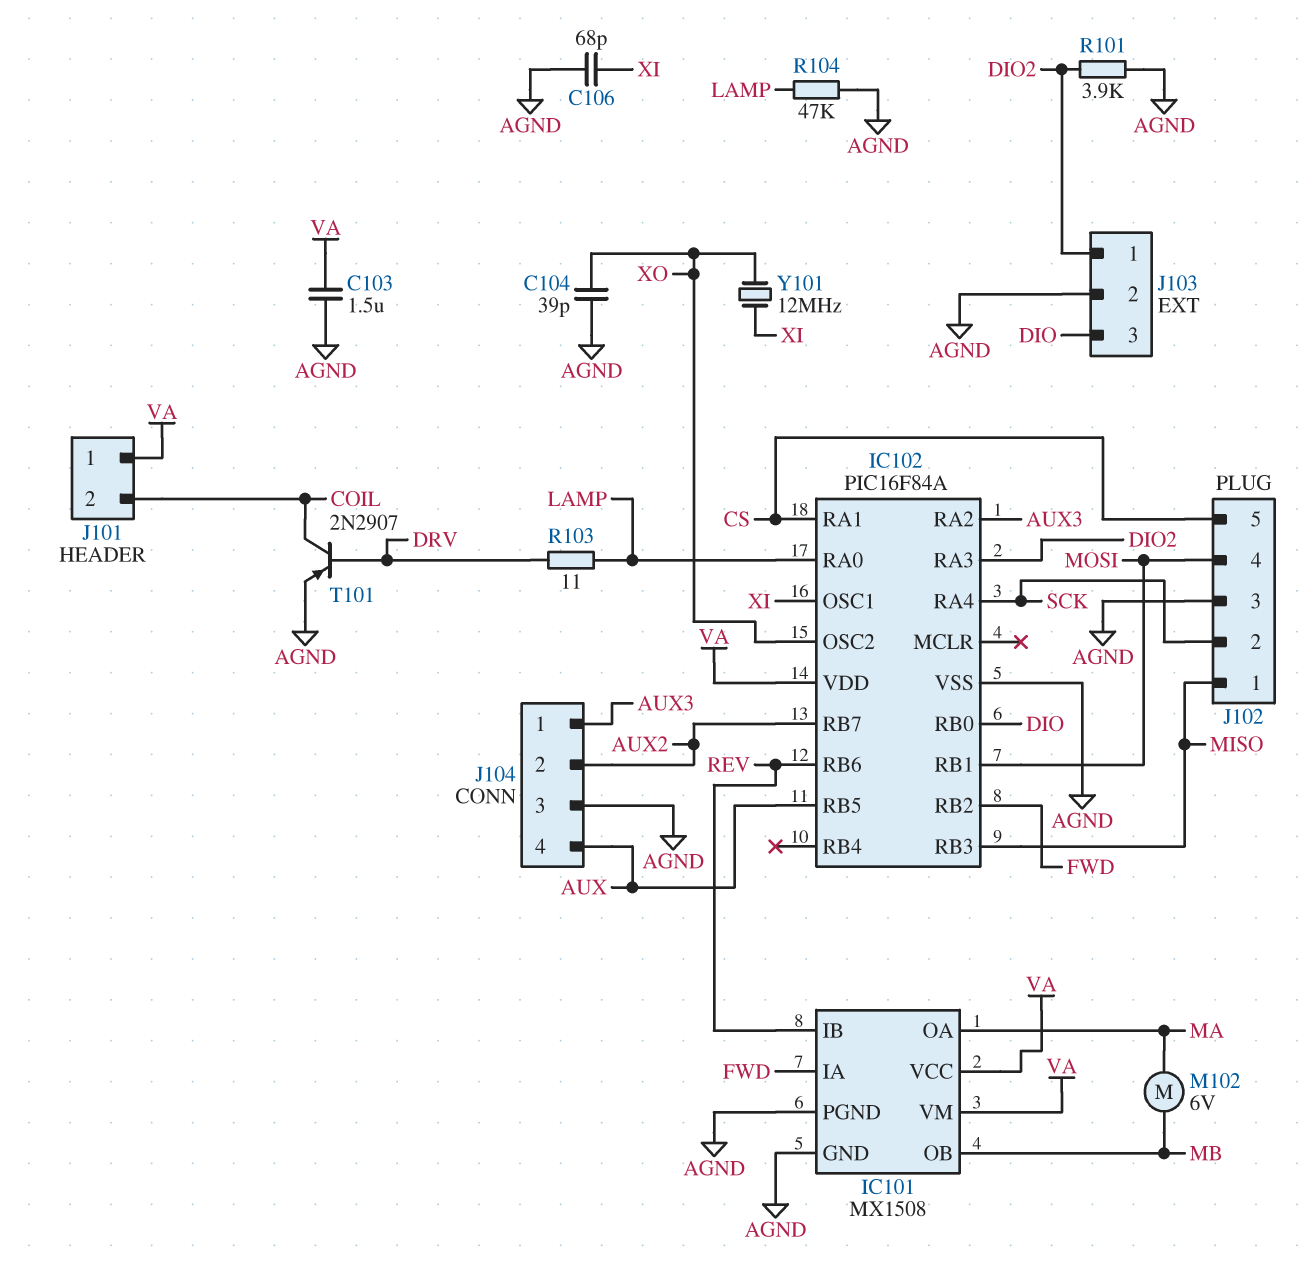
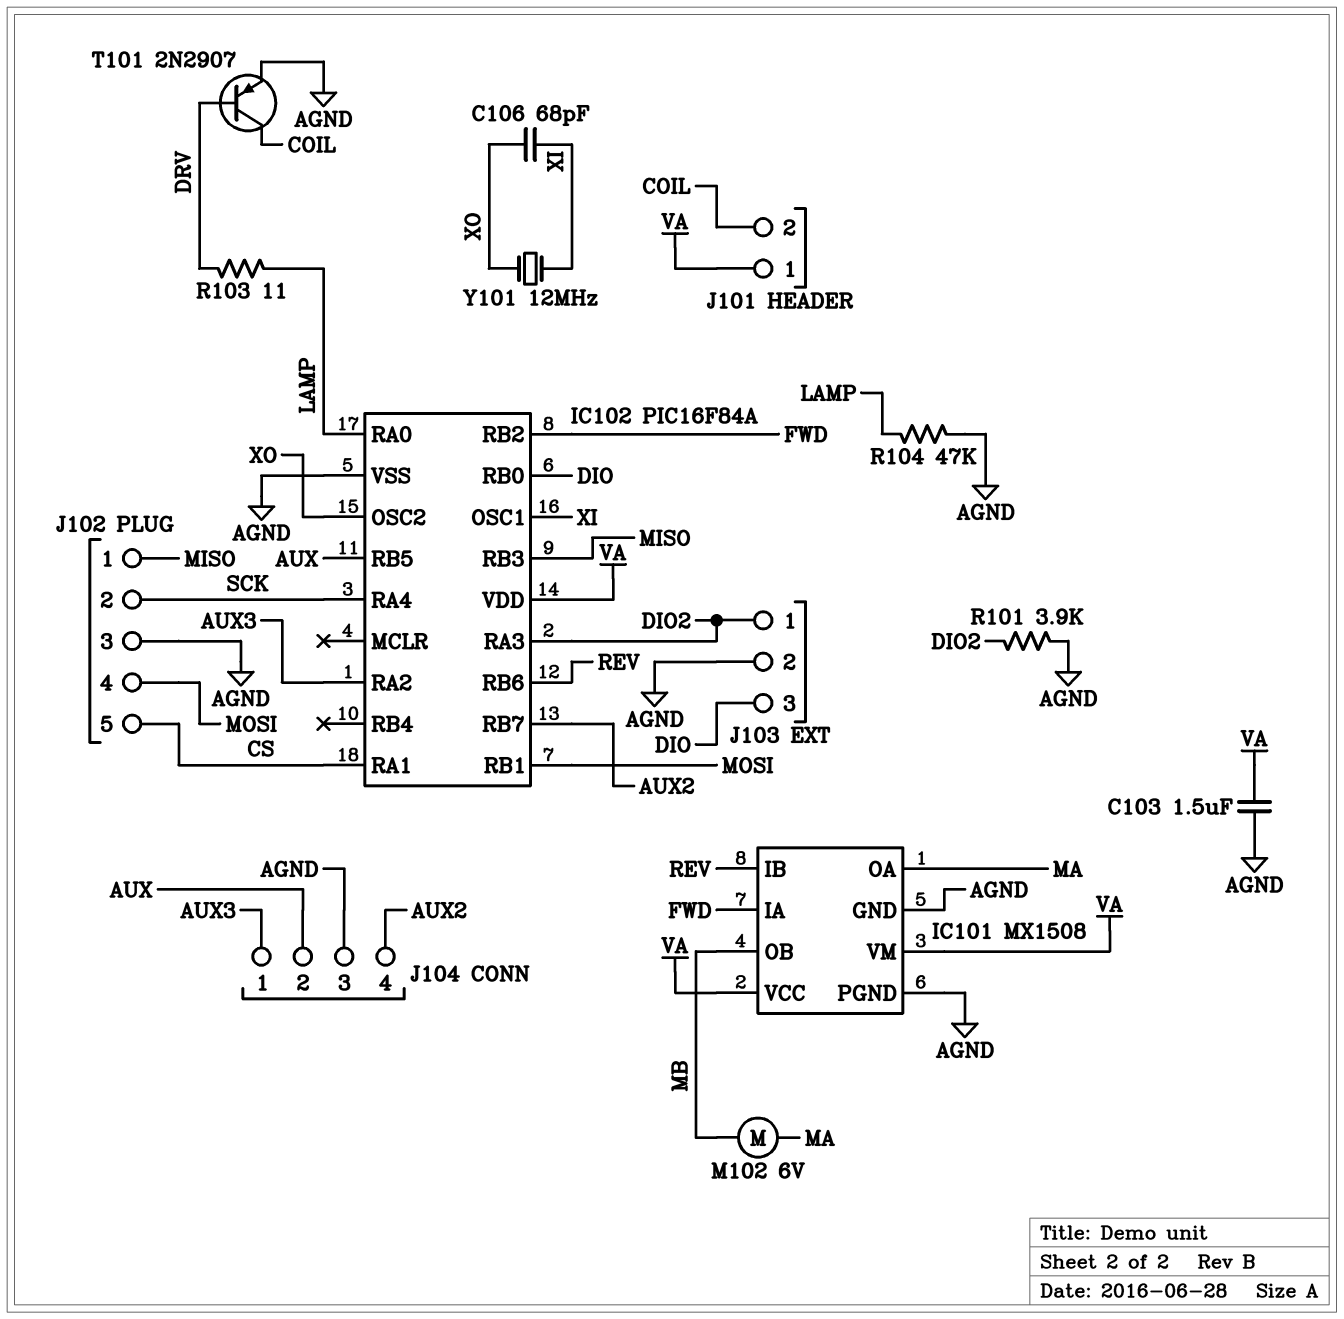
C104: 39pF (AGND, XO) -> none
C106: 68pF (AGND, XI) -> 68pF (XI, XO)
J104 pin 2: AUX2 -> AUX
J104 pin 4: AUX -> AUX2

